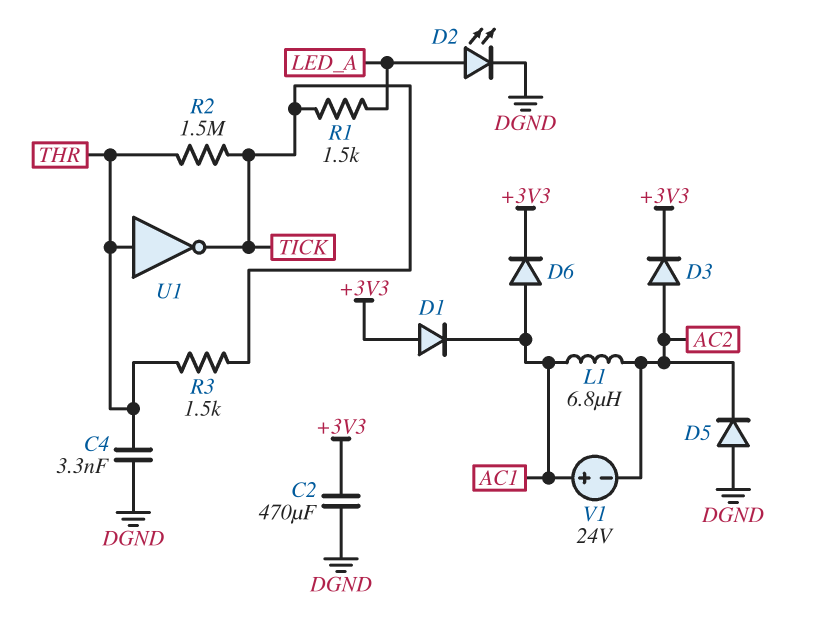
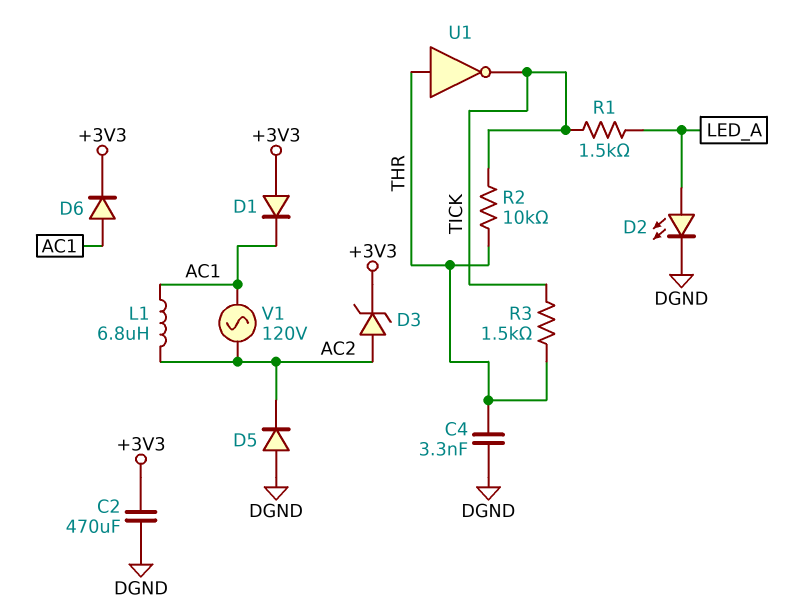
D3: diode (A AC2, K +3V3) -> zener (A AC2, K +3V3)
R2: 1.5M (THR, TICK) -> 10k (THR, TICK)
V1: 24V (plus AC1, minus AC2) -> AC 120V (AC1, AC2)

